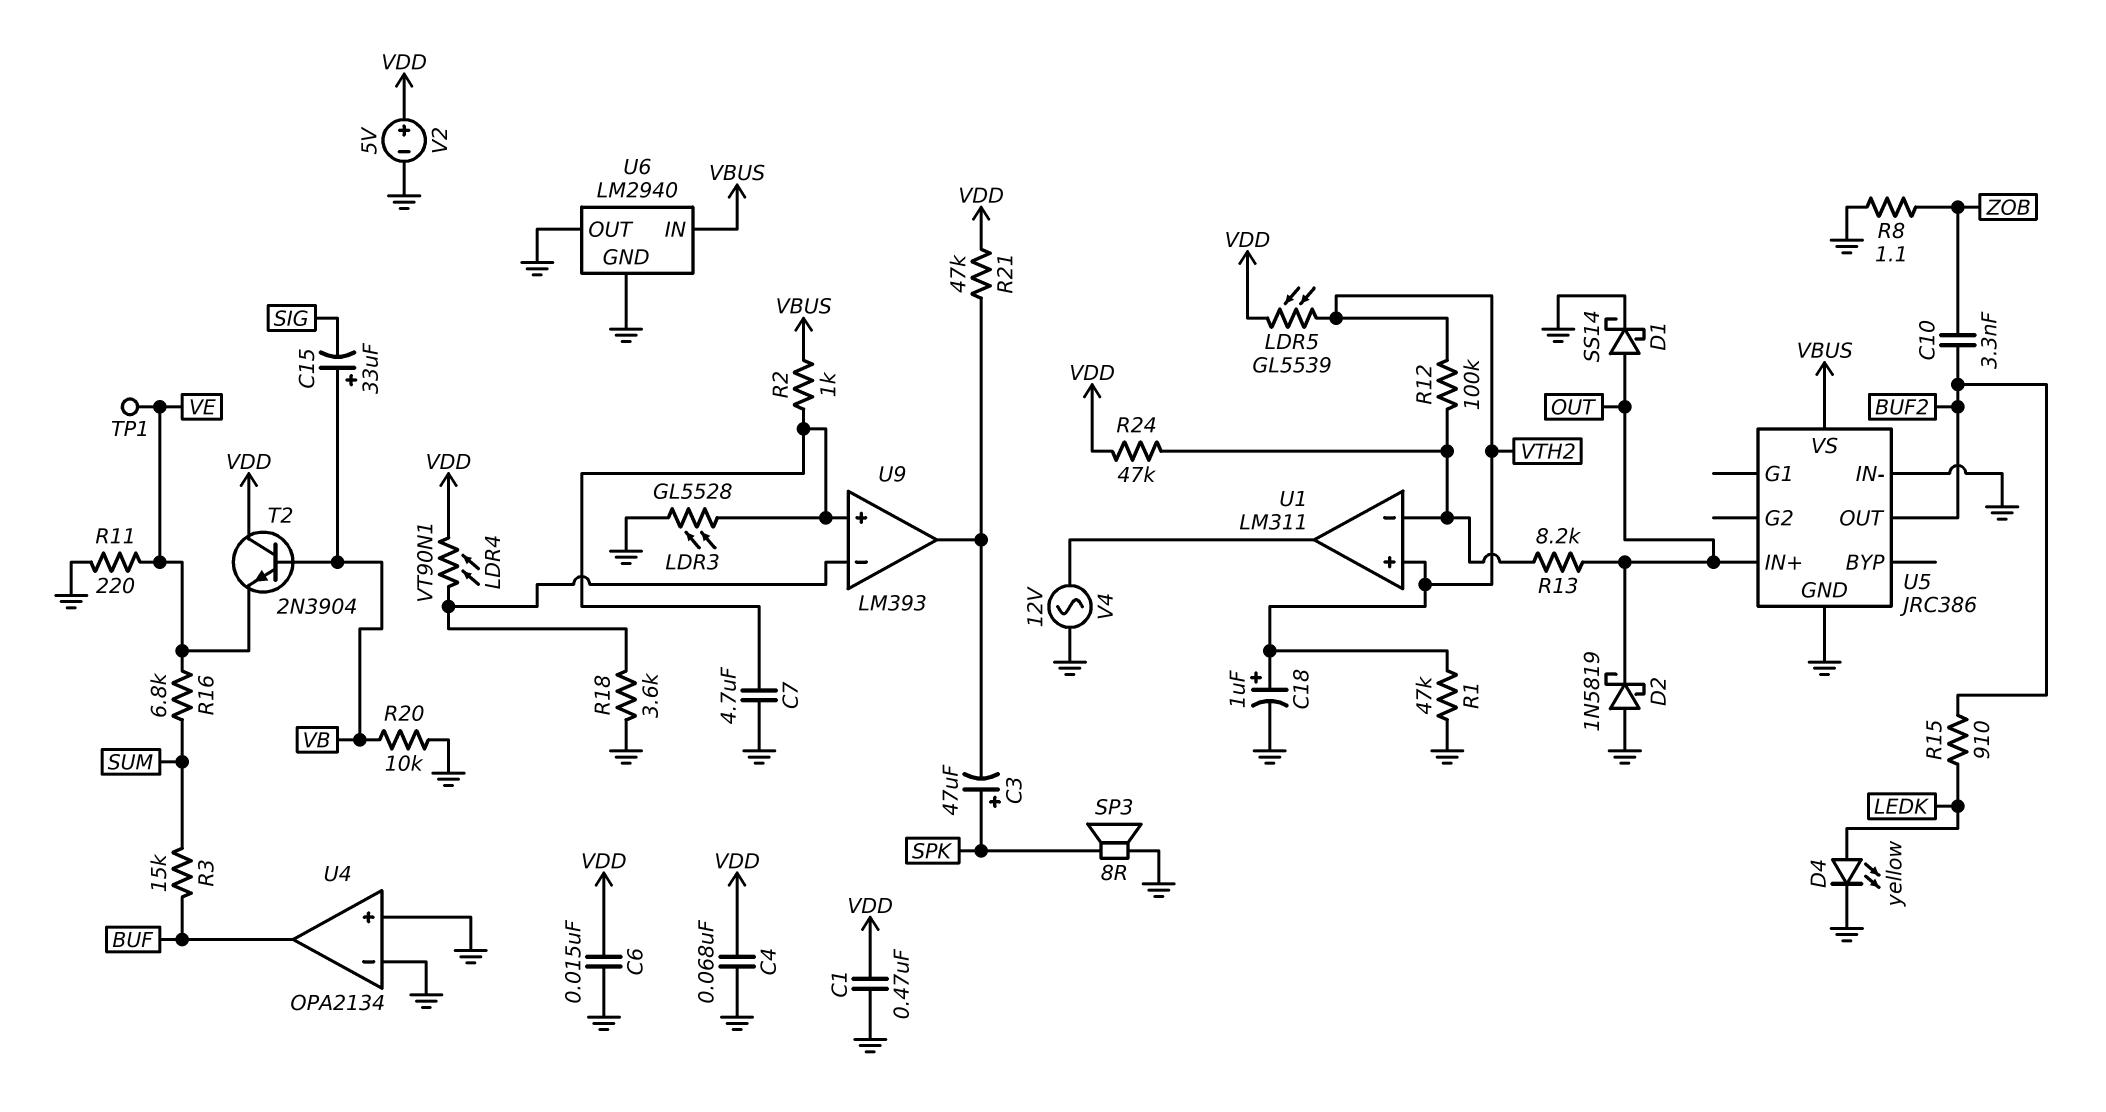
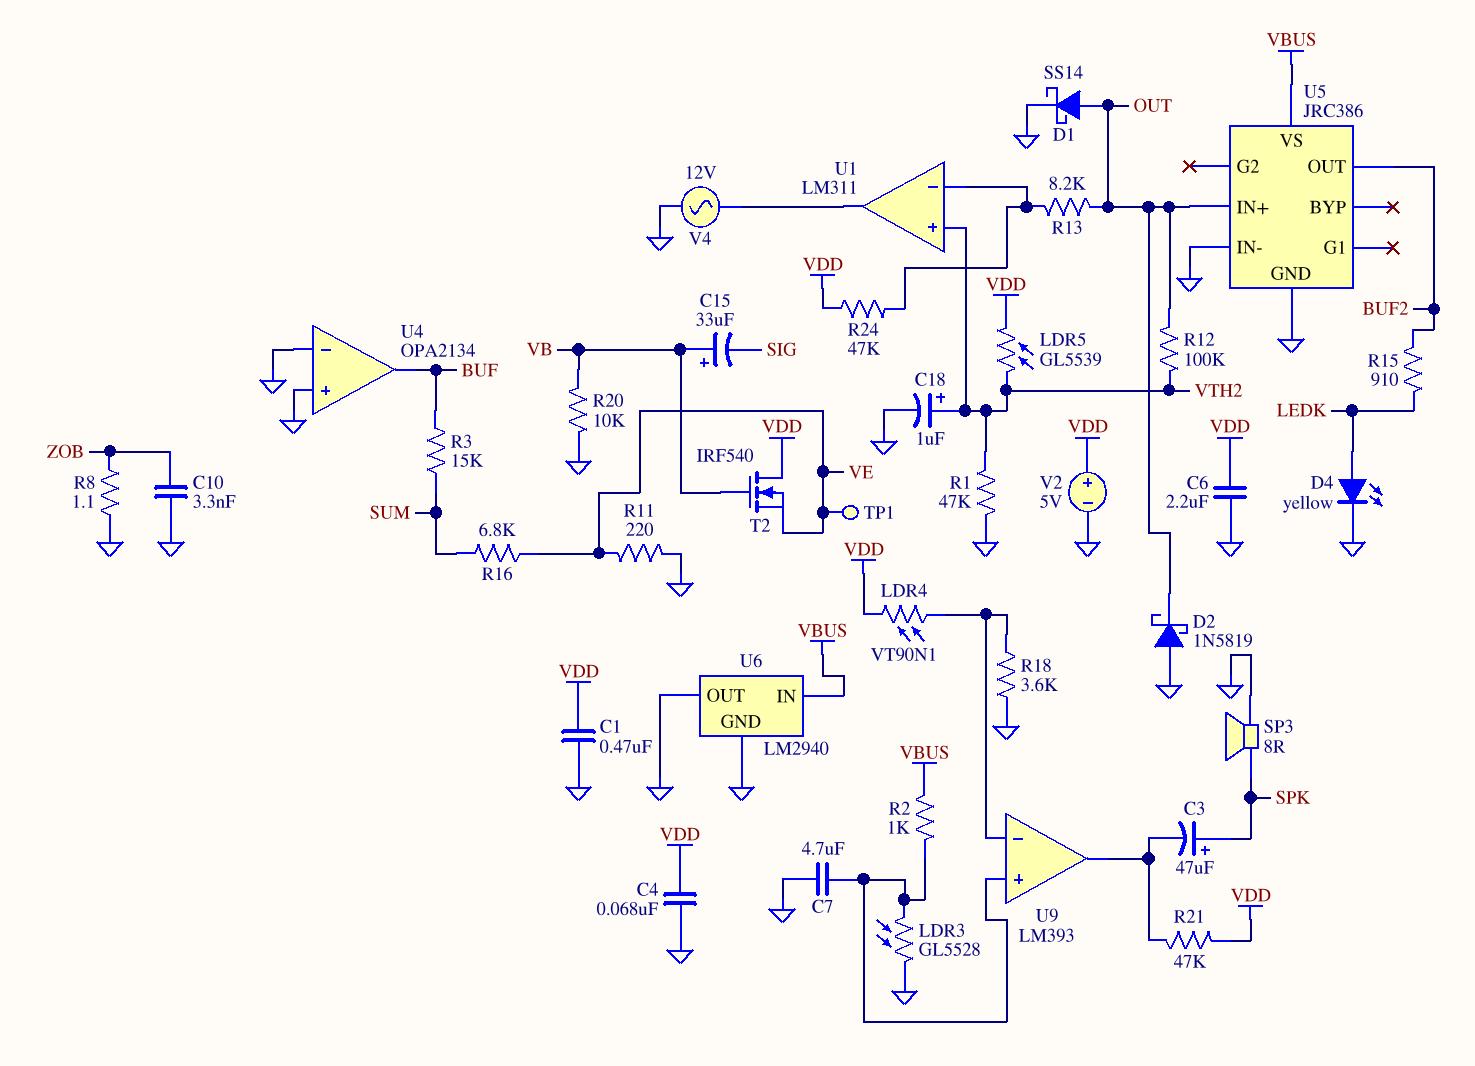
C6: 15nF (GND, VDD) -> 2.2uF (GND, VDD)
C10: 3.3nF (BUF2, ZOB) -> 3.3nF (GND, ZOB)
R12: 100k (U1/in-, VTH2) -> 100k (OUT, VTH2)
T2: NPN 2N3904 (B VB, C VDD, E VE) -> NMOS IRF540 (G VB, D VDD, S VE)

